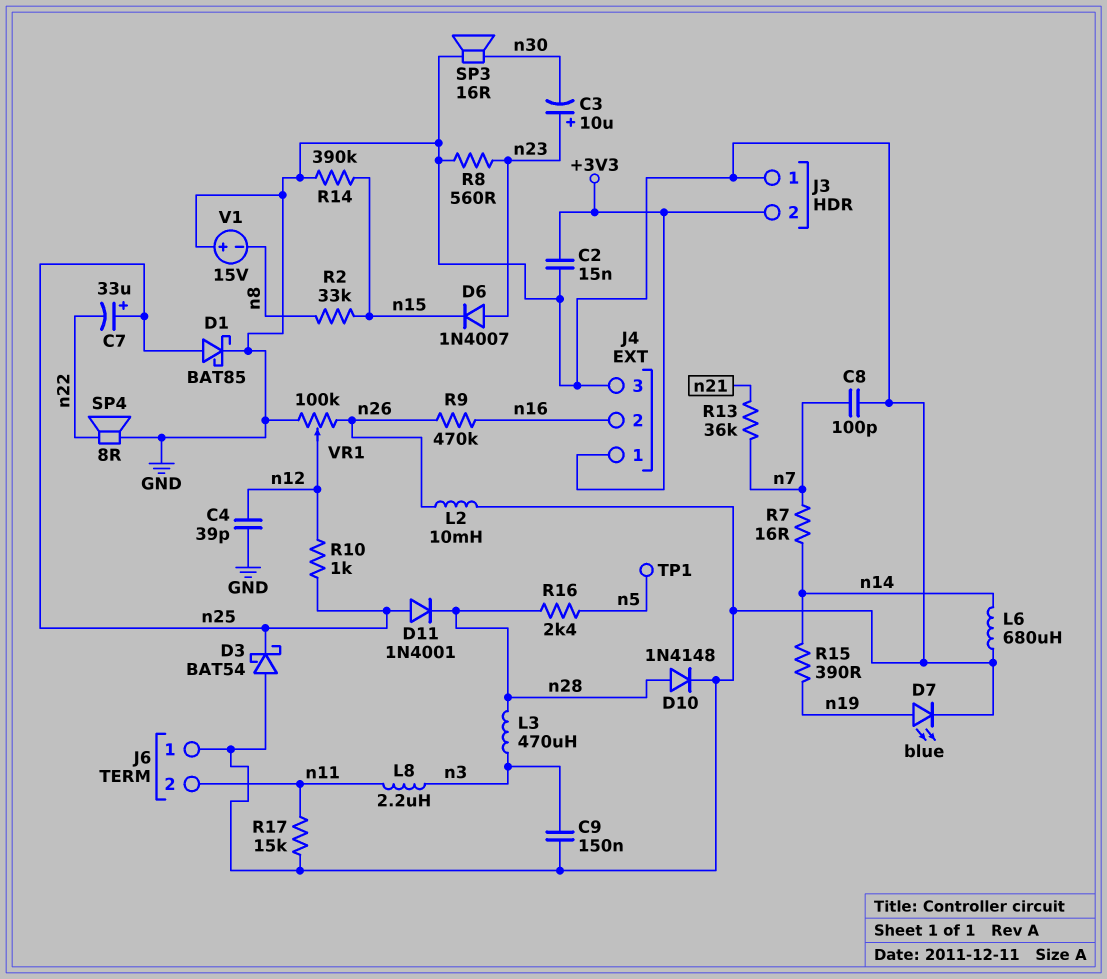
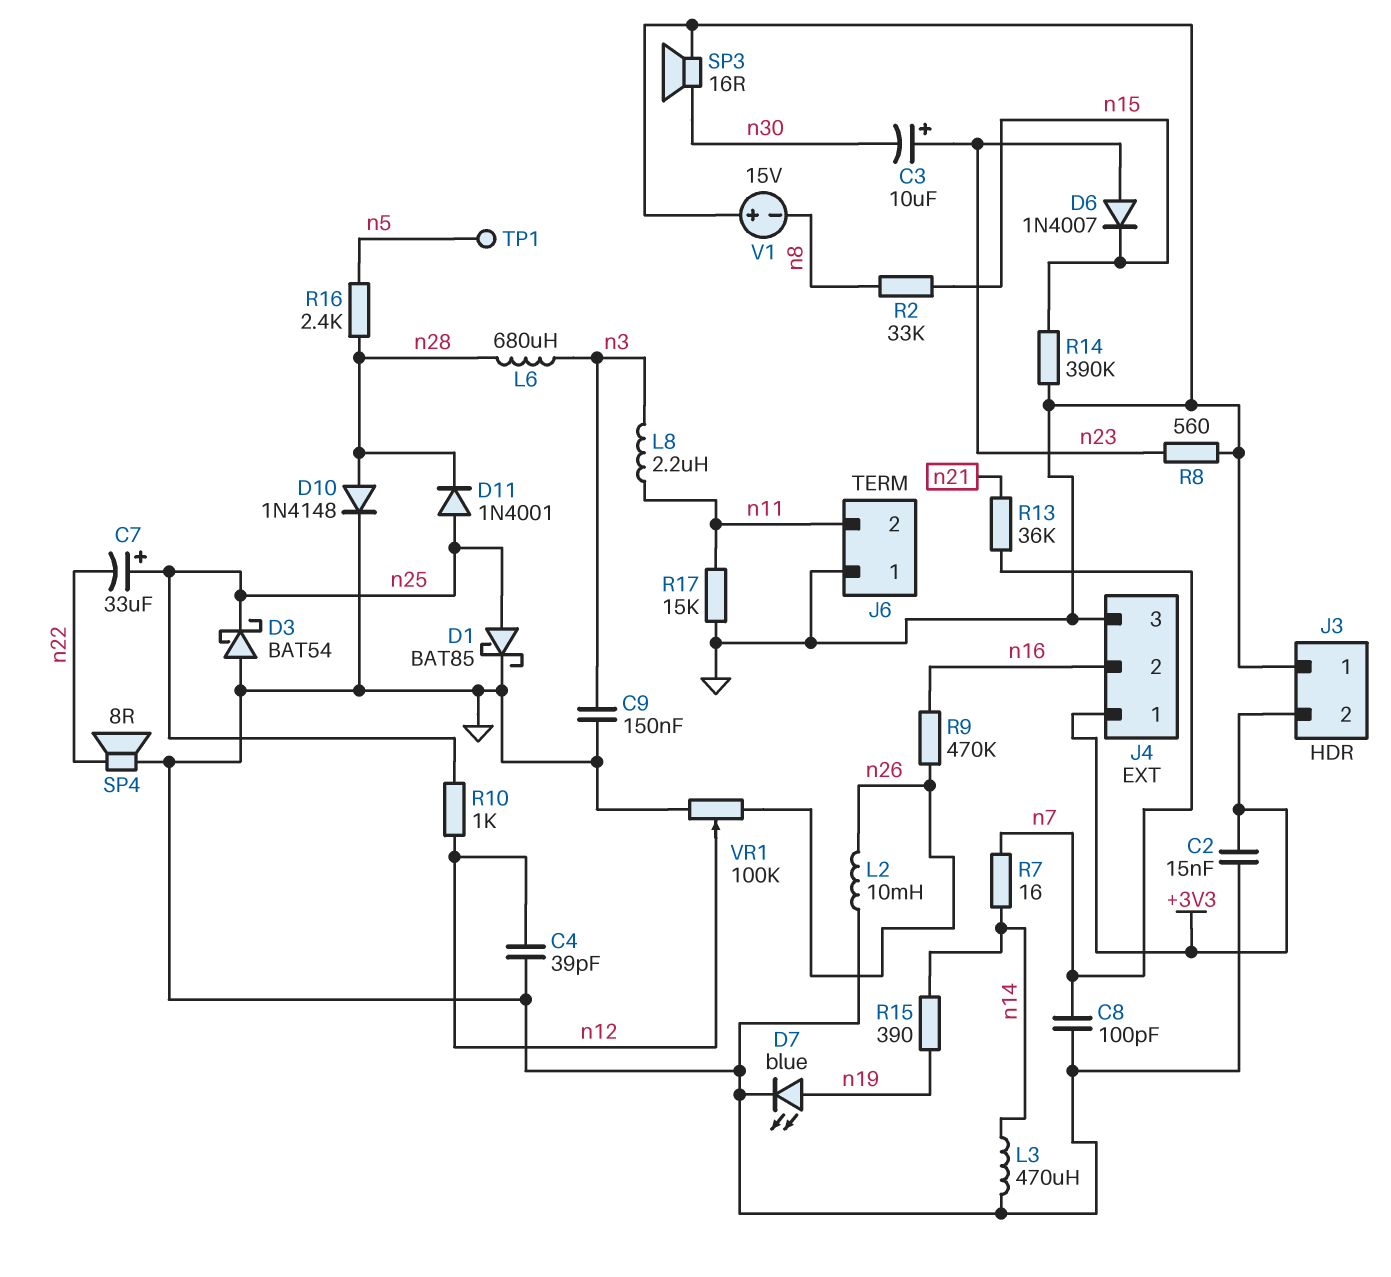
L3: 470uH (n3, n28) -> 470uH (GND, n14)
L6: 680uH (GND, n14) -> 680uH (n3, n28)

